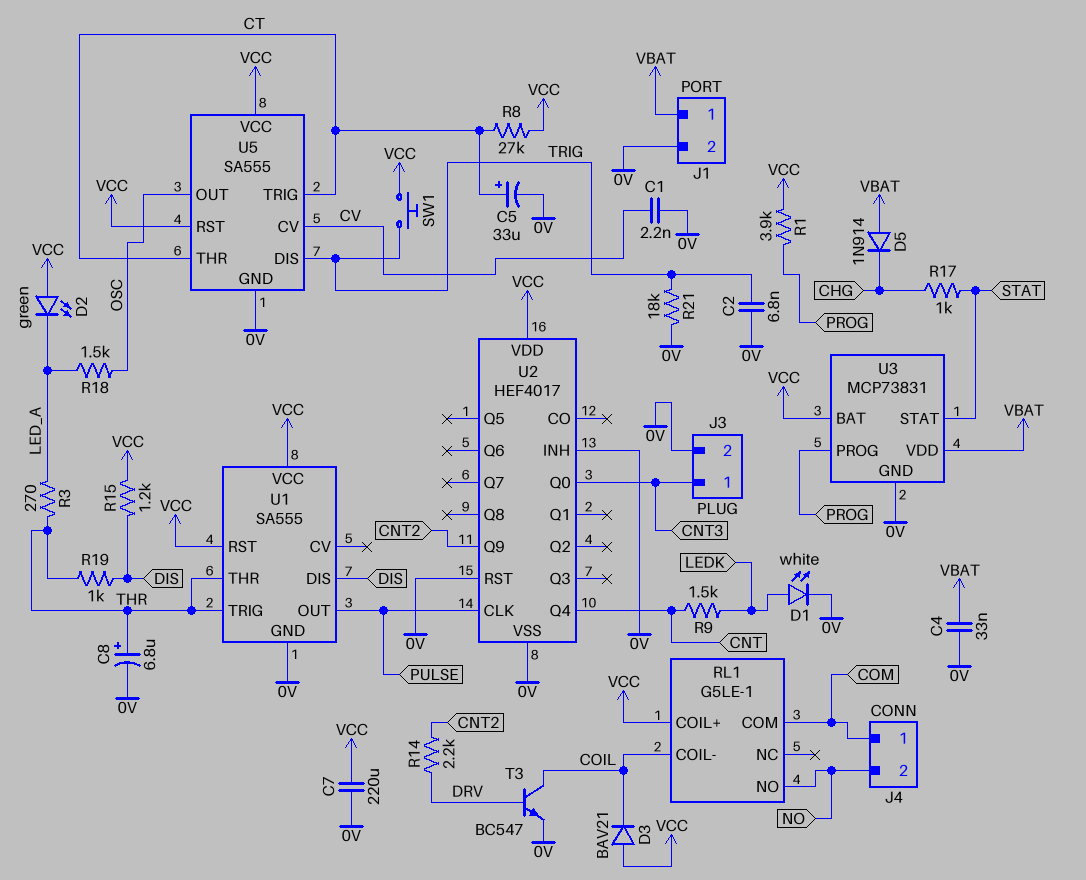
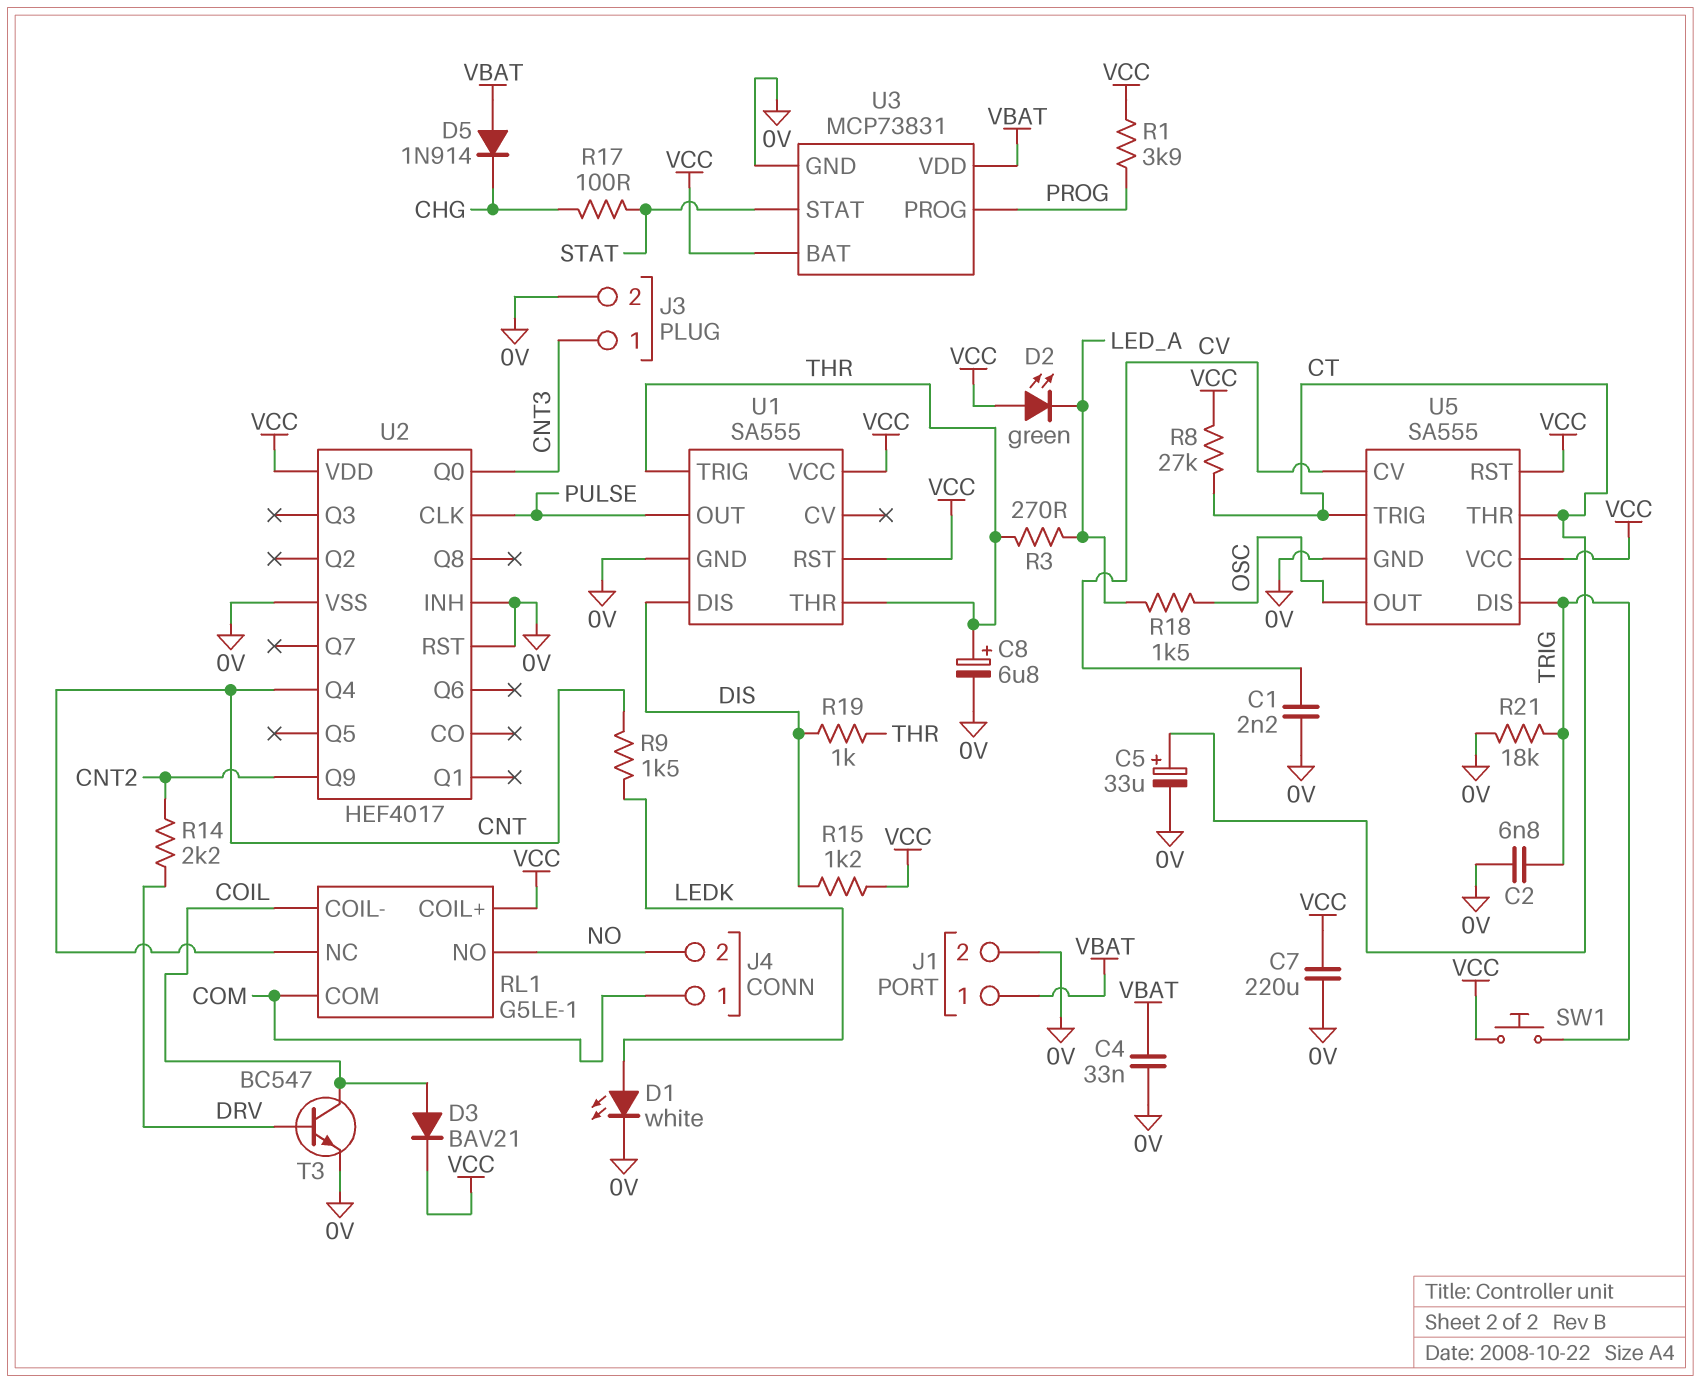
D3: diode BAV21 (A VCC, K COIL) -> diode BAV21 (A COIL, K VCC)
R17: 1k (CHG, STAT) -> 100 (CHG, STAT)
RL1 pin NC: none -> CNT

